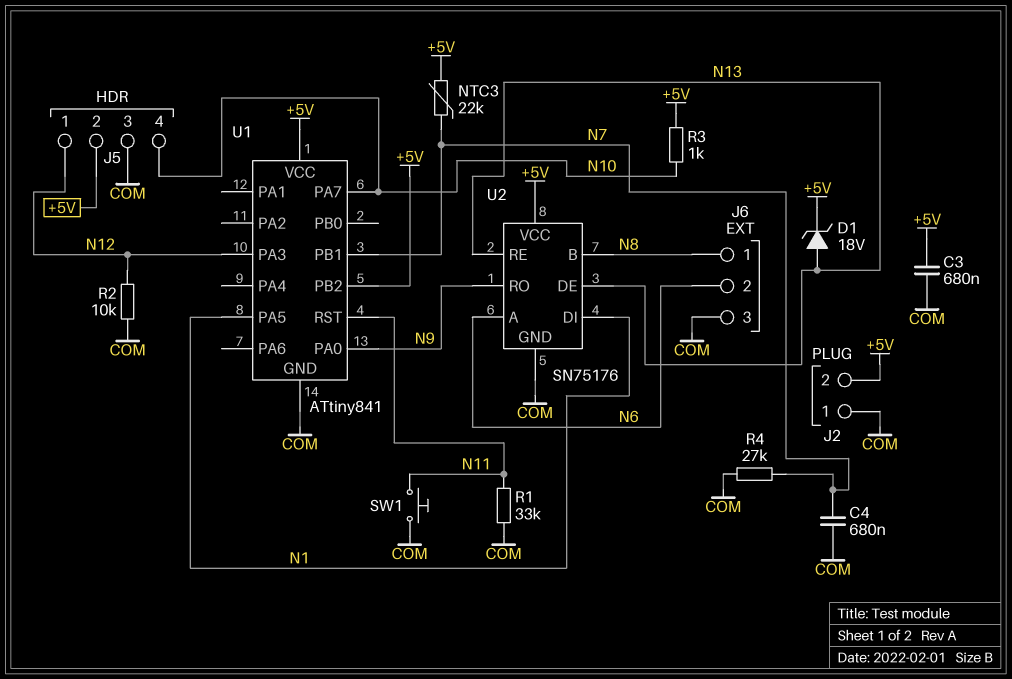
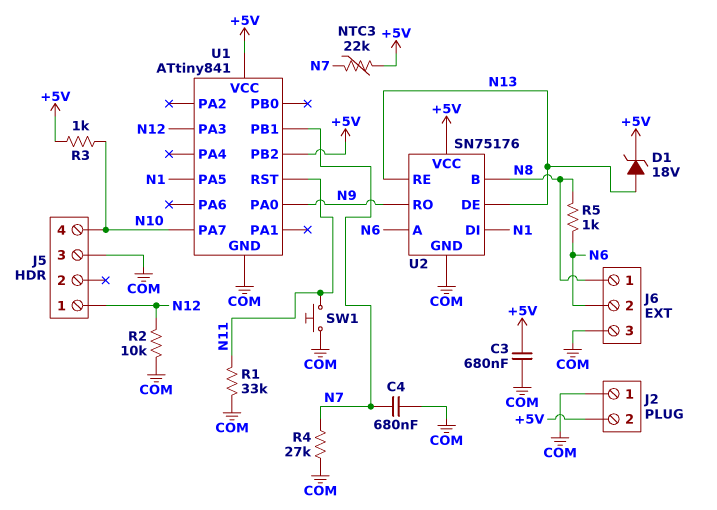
J5 pin 2: +5V -> none
R5: none -> 1k (N6, N8)

